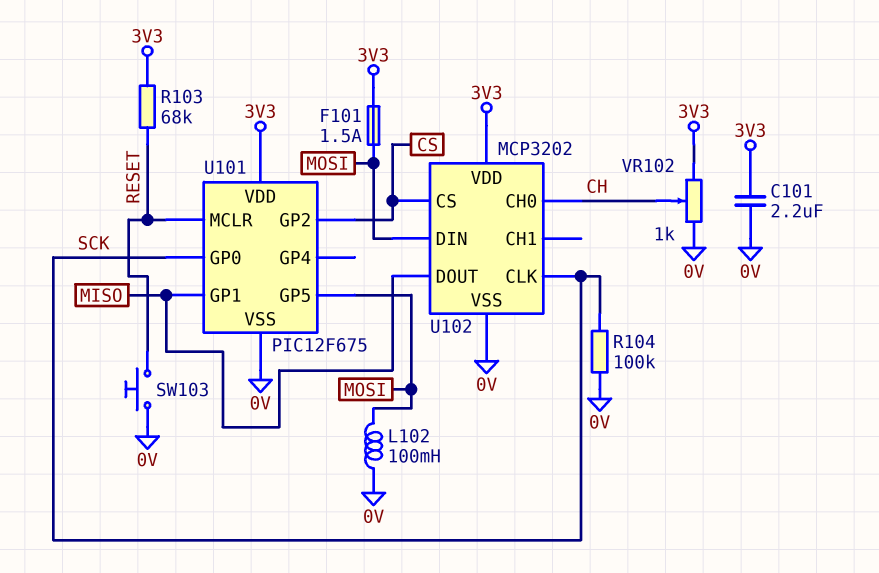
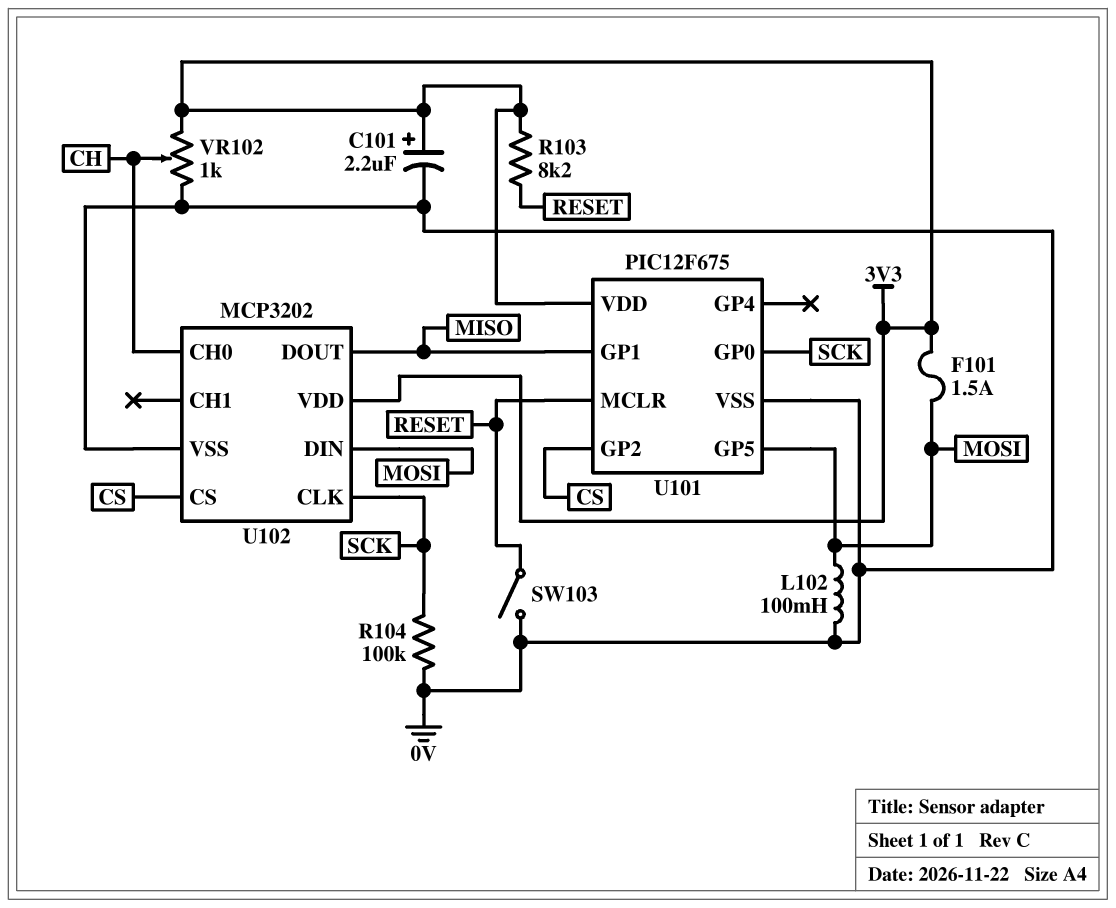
C101: 2.2uF (0V, 3V3) -> 2.2uF (plus 3V3, minus 0V)
R103: 68k (3V3, RESET) -> 8.2k (3V3, RESET)
SW103: button (0V, RESET) -> switch (0V, RESET)

